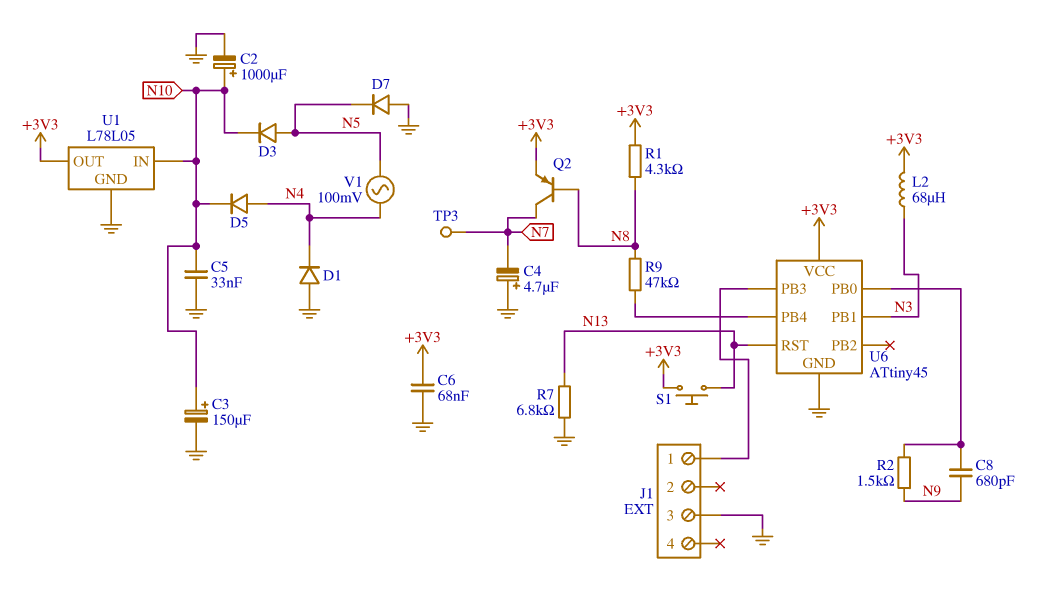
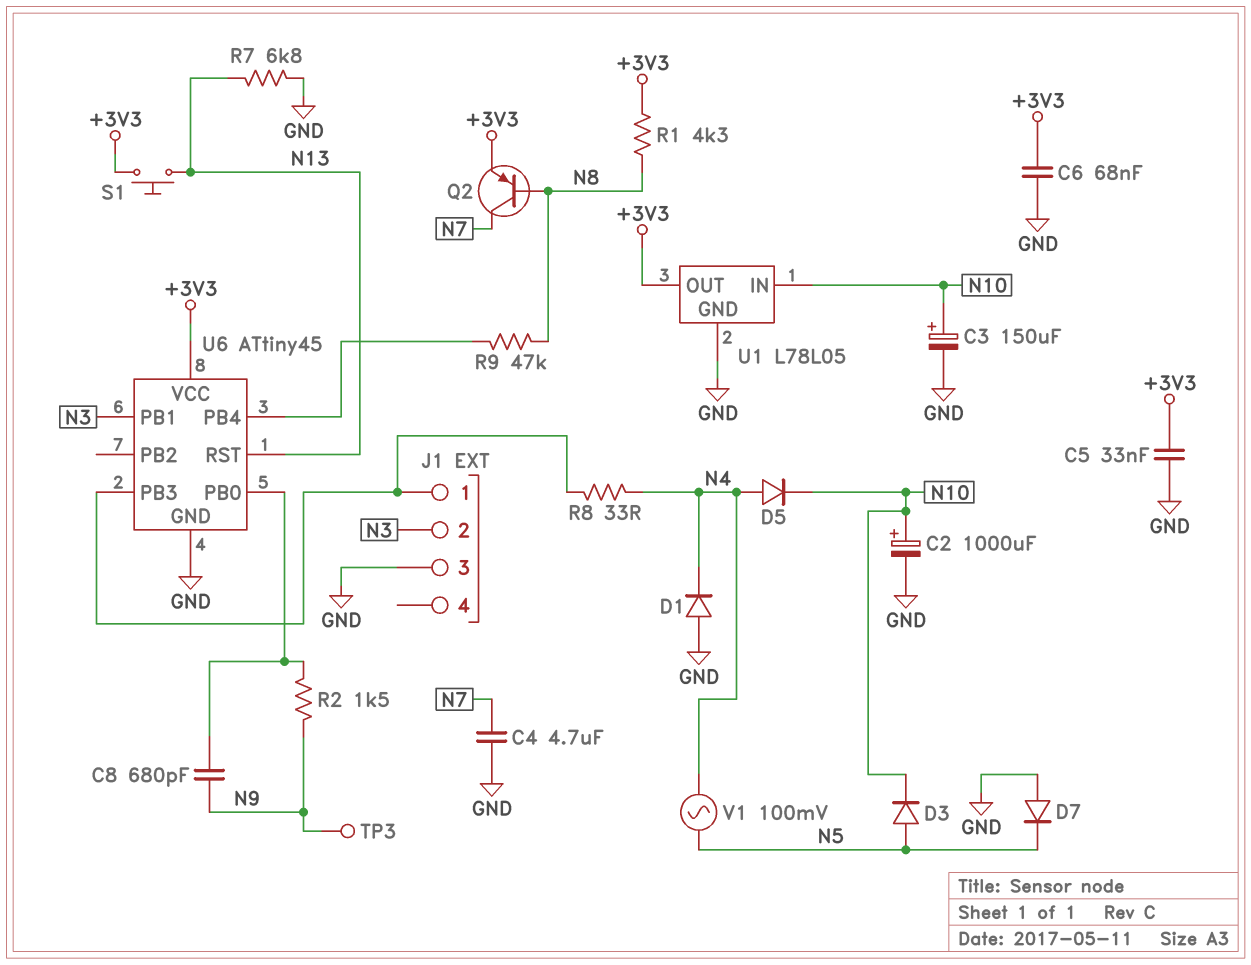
C4: 4.7uF (plus GND, minus N7) -> 4.7uF (GND, N7)
C5: 33nF (GND, N10) -> 33nF (+3V3, GND)
J1 pin 2: none -> N3
L2: 68uH (+3V3, N3) -> none
R8: none -> 33 (J1/1, N4)
TP3: test point (N7) -> test point (N9)

